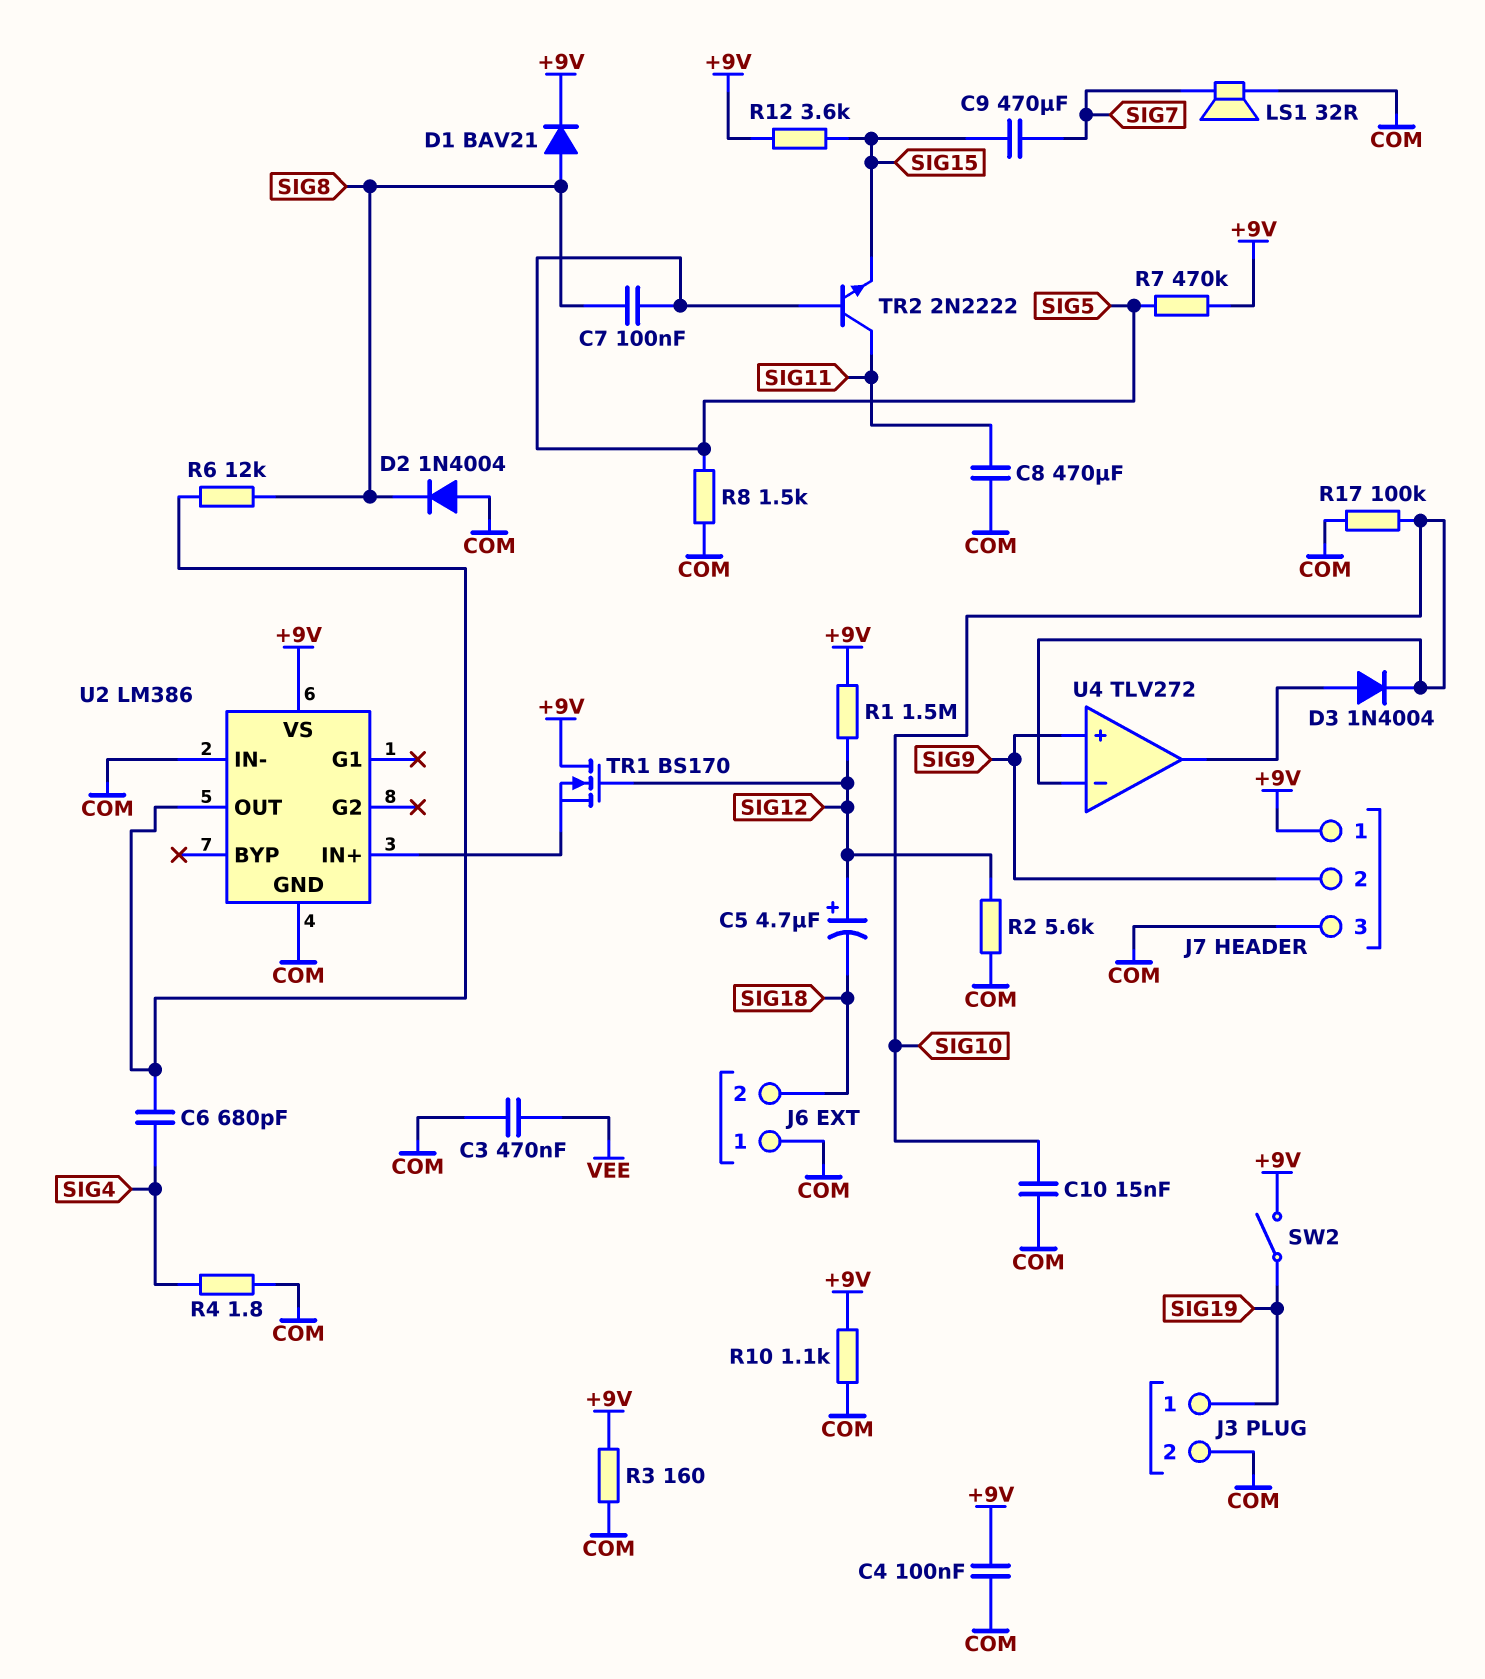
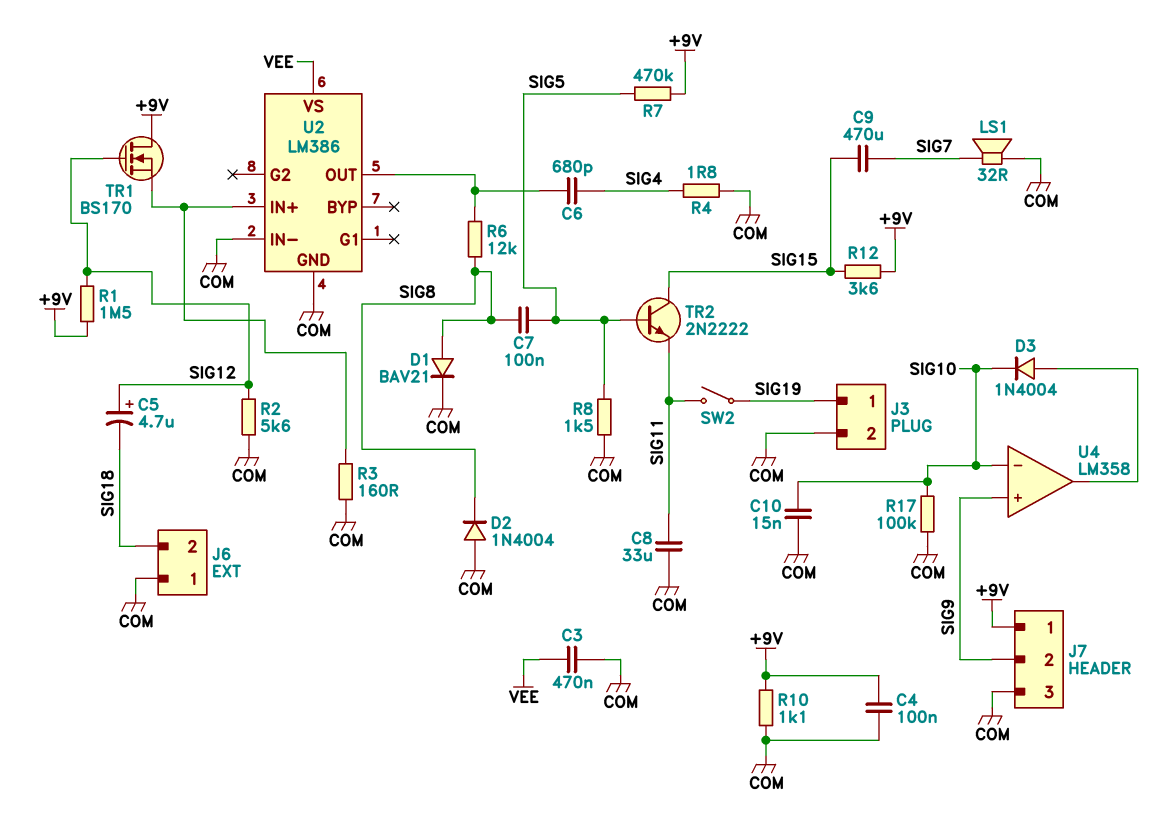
C8: 470uF (COM, SIG11) -> 33uF (COM, SIG11)
D1: diode BAV21 (A SIG8, K +9V) -> diode BAV21 (A SIG8, K COM)
R3: 160 (+9V, COM) -> 160 (COM, U2/IN+)
SW2: switch (+9V, SIG19) -> switch (SIG11, SIG19)
TR2: NPN 2N2222 (B SIG5, C SIG11, E SIG15) -> NPN 2N2222 (B SIG5, C SIG15, E SIG11)
U2 pin VS: +9V -> VEE
U4: TLV272 -> LM358

